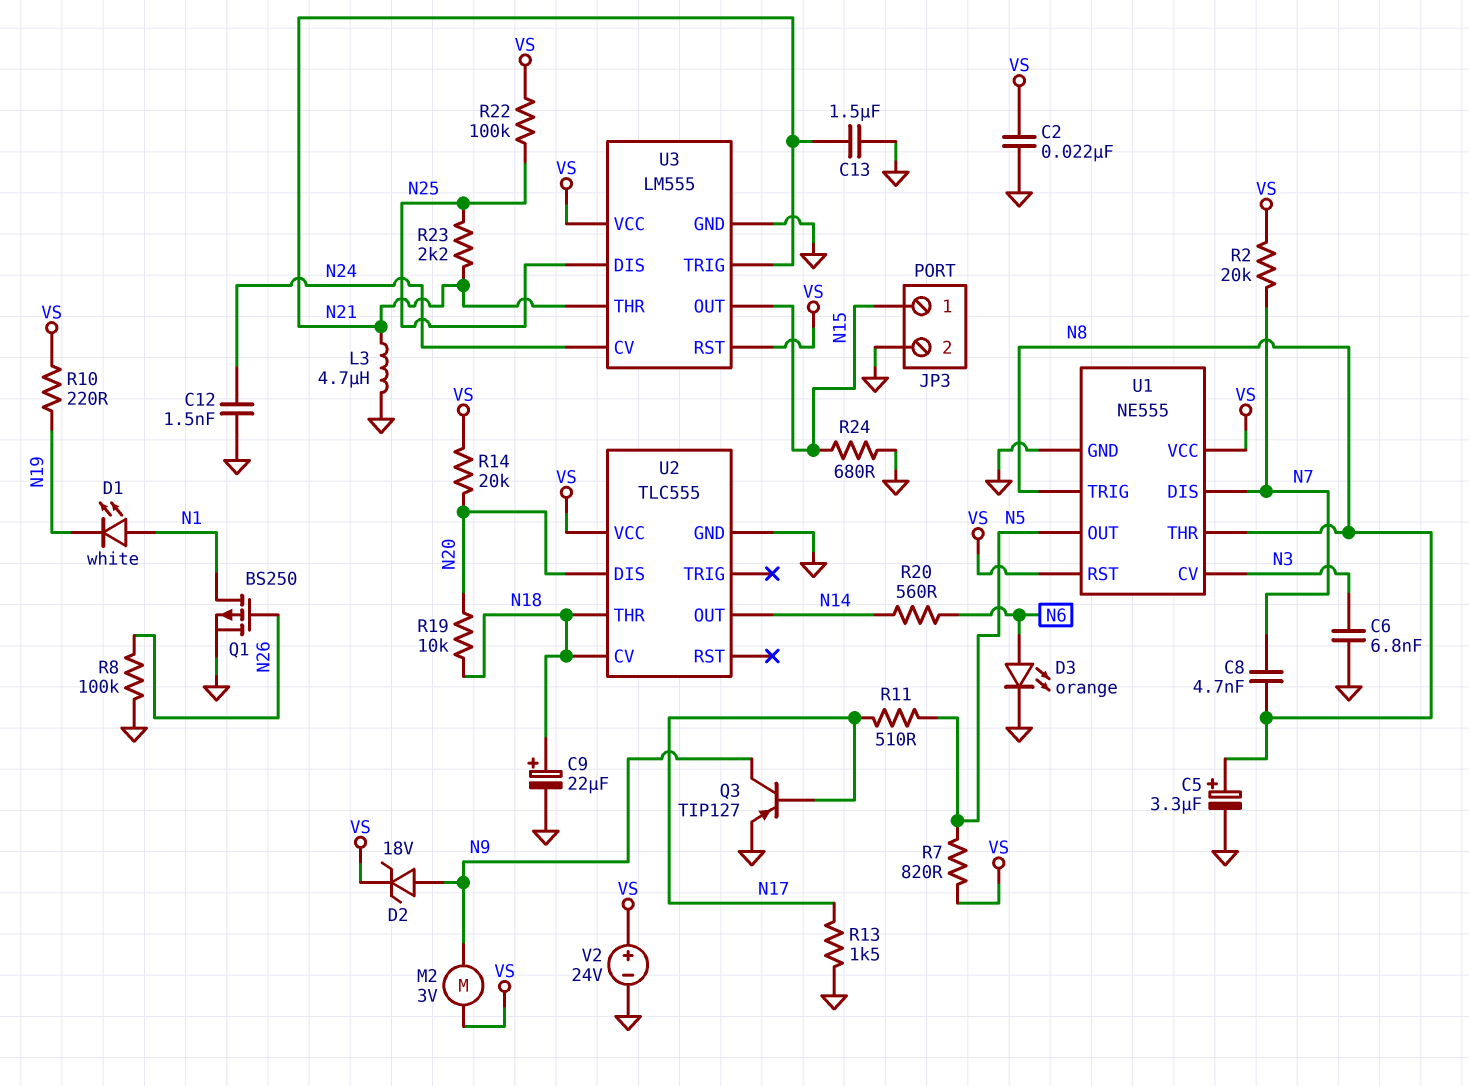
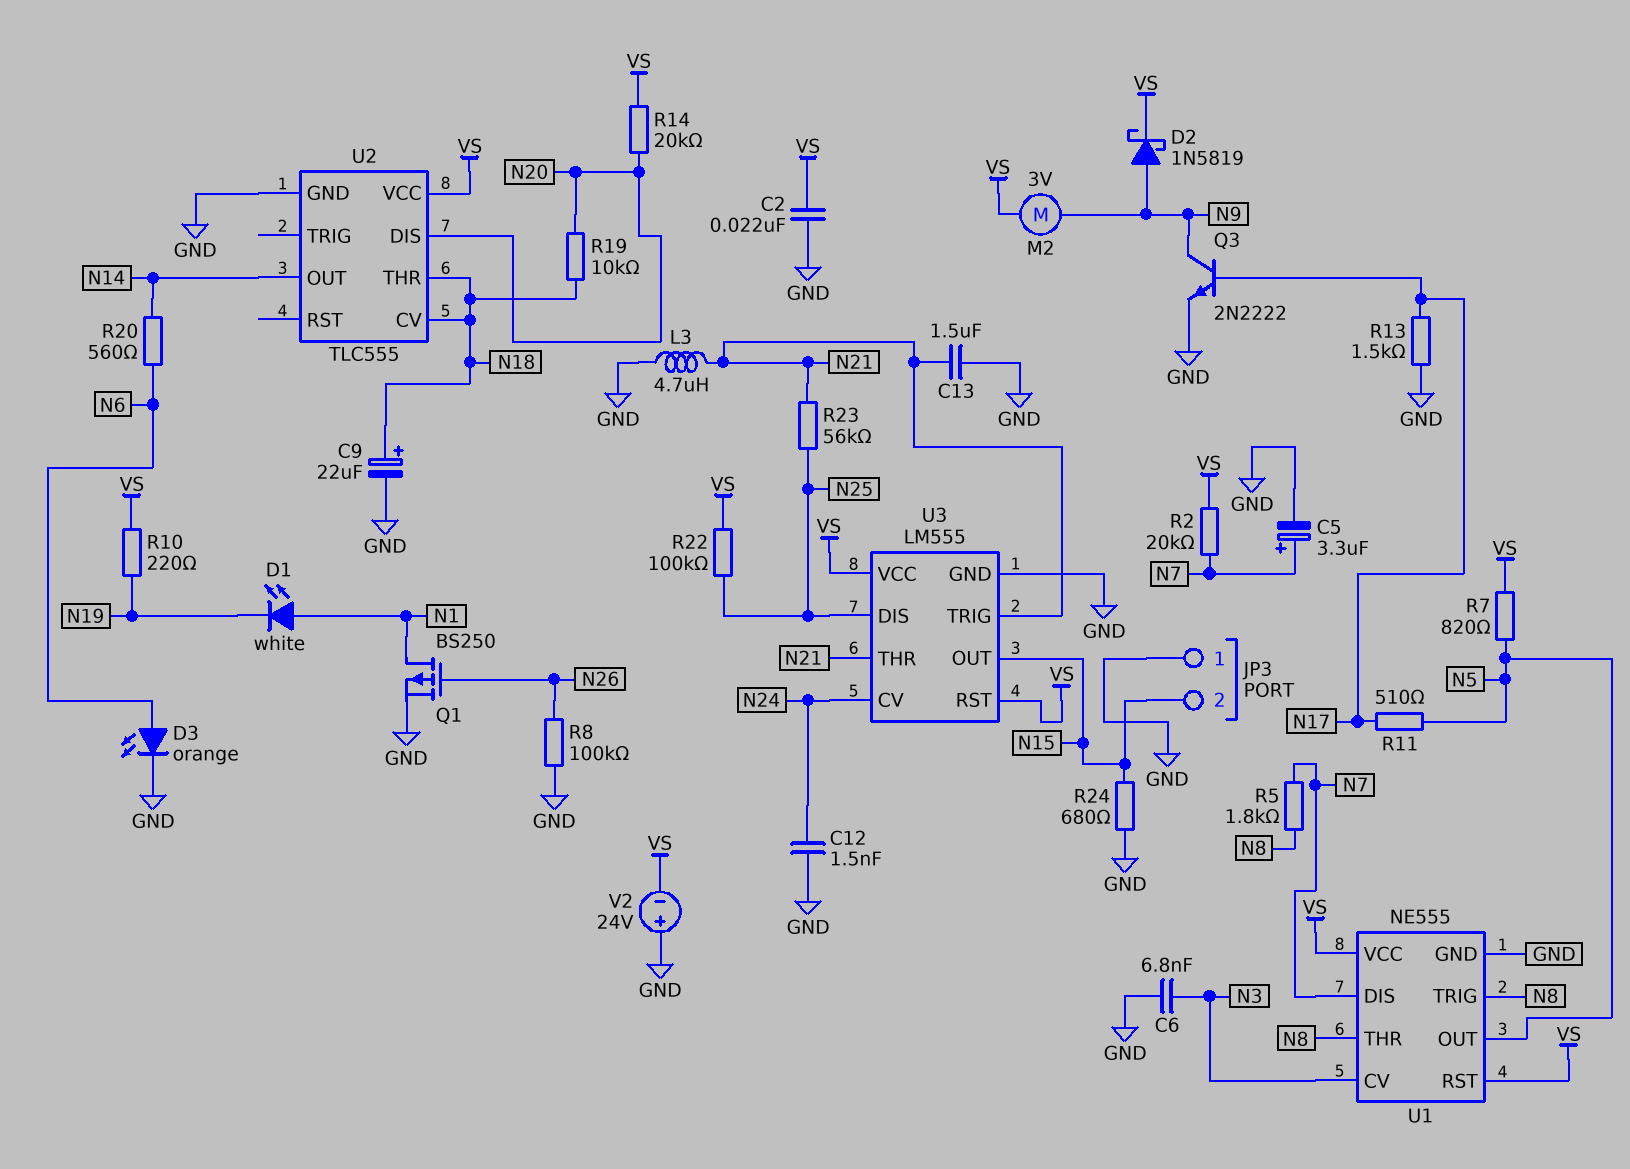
C5: 3.3uF (plus N8, minus GND) -> 3.3uF (plus N7, minus GND)
C8: 4.7nF (N7, N8) -> none
D2: zener 18V (A N9, K VS) -> schottky 1N5819 (A N9, K VS)
JP3 pin 1: N15 -> GND
JP3 pin 2: GND -> N15
Q3: PNP TIP127 (B N17, C N9, E GND) -> NPN 2N2222 (B N17, C N9, E GND)
R5: none -> 1.8k (N7, N8)
R23: 2.2k (N21, N25) -> 56k (N21, N25)
V2: 24V (plus VS, minus GND) -> 24V (plus GND, minus VS)

